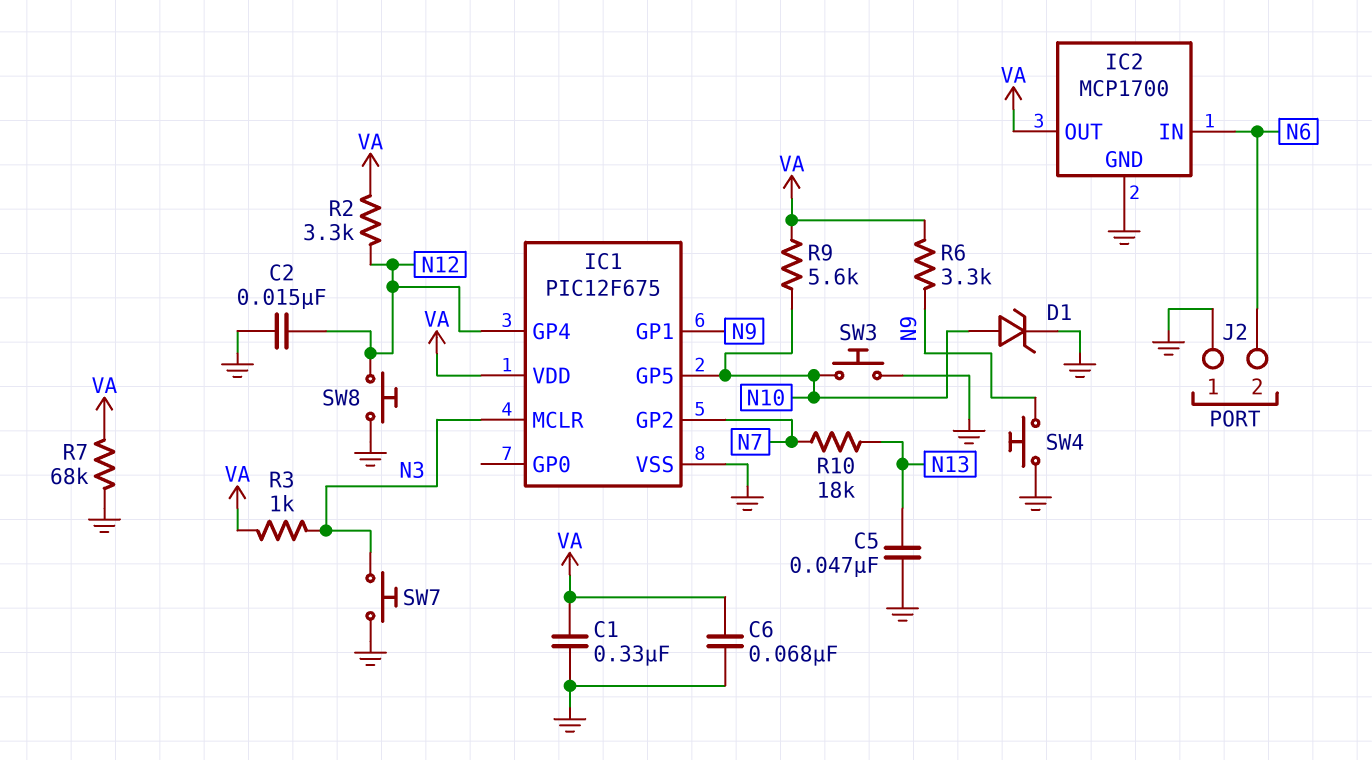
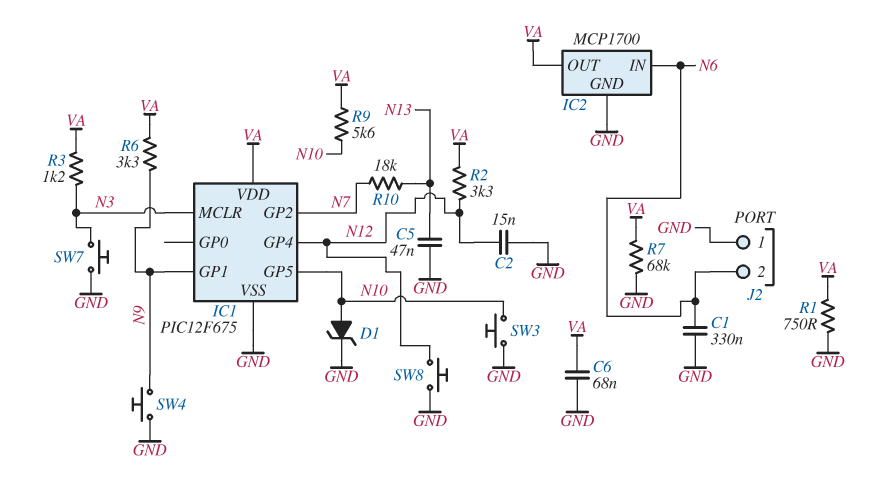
C1: 330nF (GND, VA) -> 330nF (GND, N6)
R1: none -> 750 (GND, VA)
R3: 1k (N3, VA) -> 1.2k (N3, VA)

